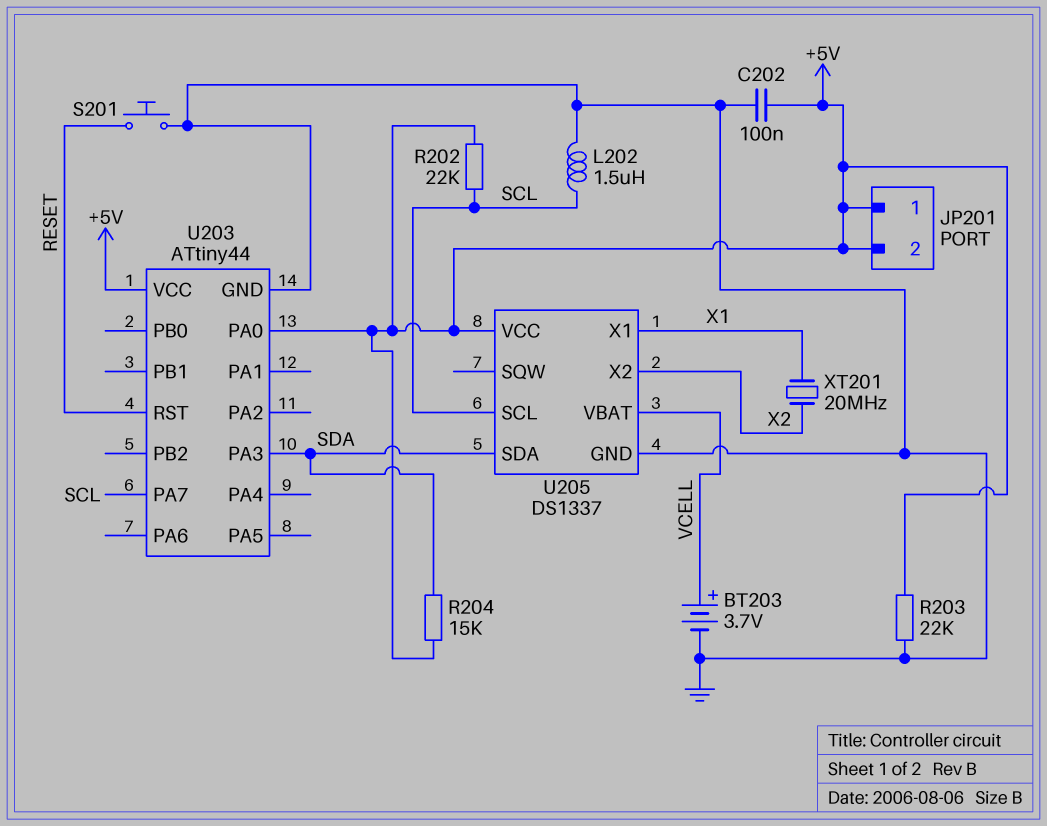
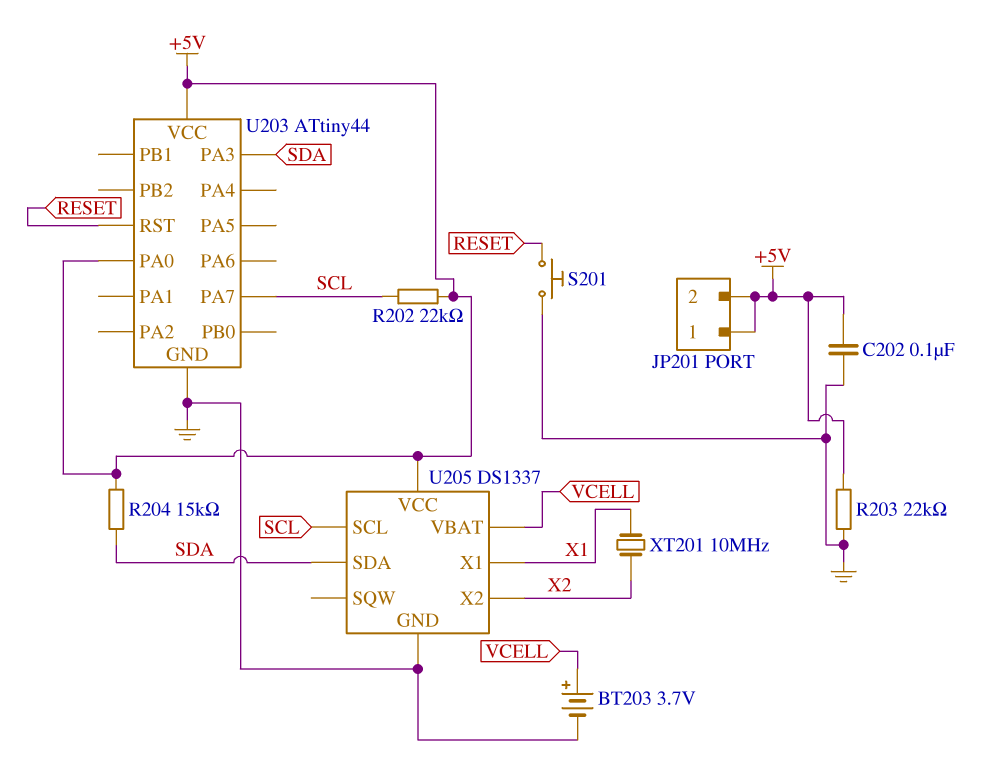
L202: 1.5uH (GND, SCL) -> none
XT201: 20MHz (X1, X2) -> 10MHz (X1, X2)

